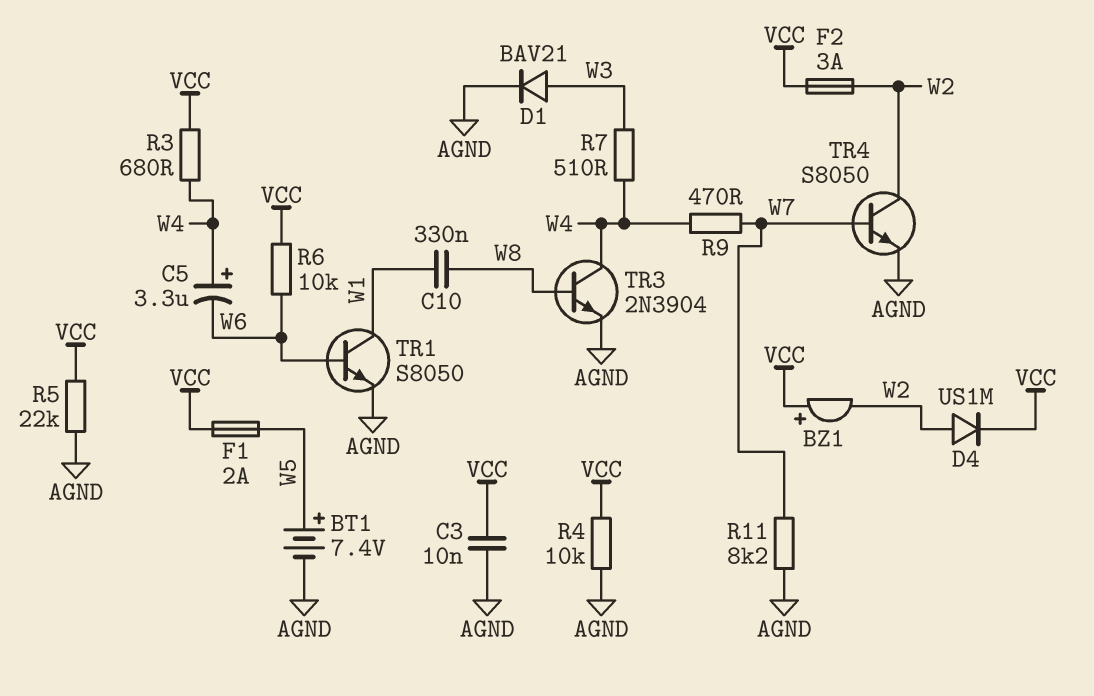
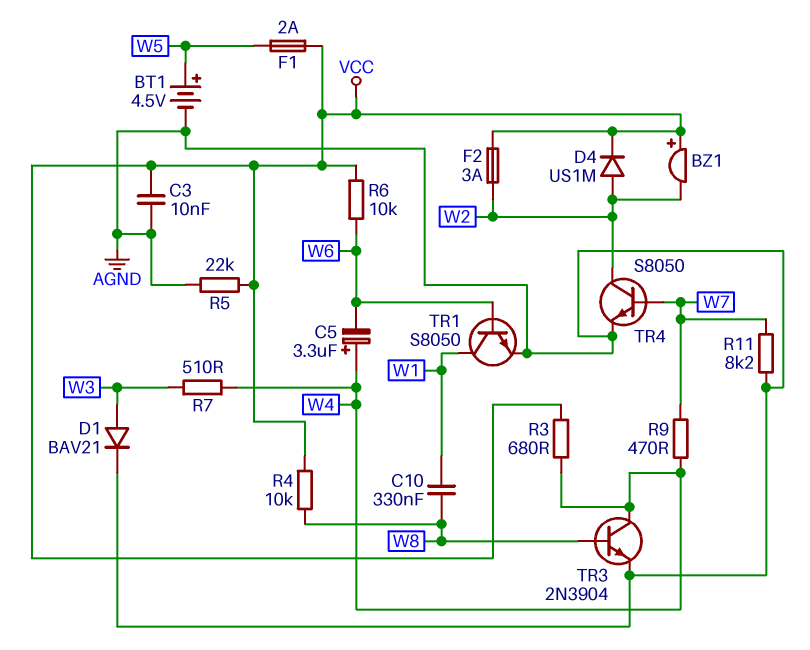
BT1: 7.4V (plus W5, minus AGND) -> 4.5V (plus W5, minus AGND)
R4: 10k (AGND, VCC) -> 10k (VCC, W8)

